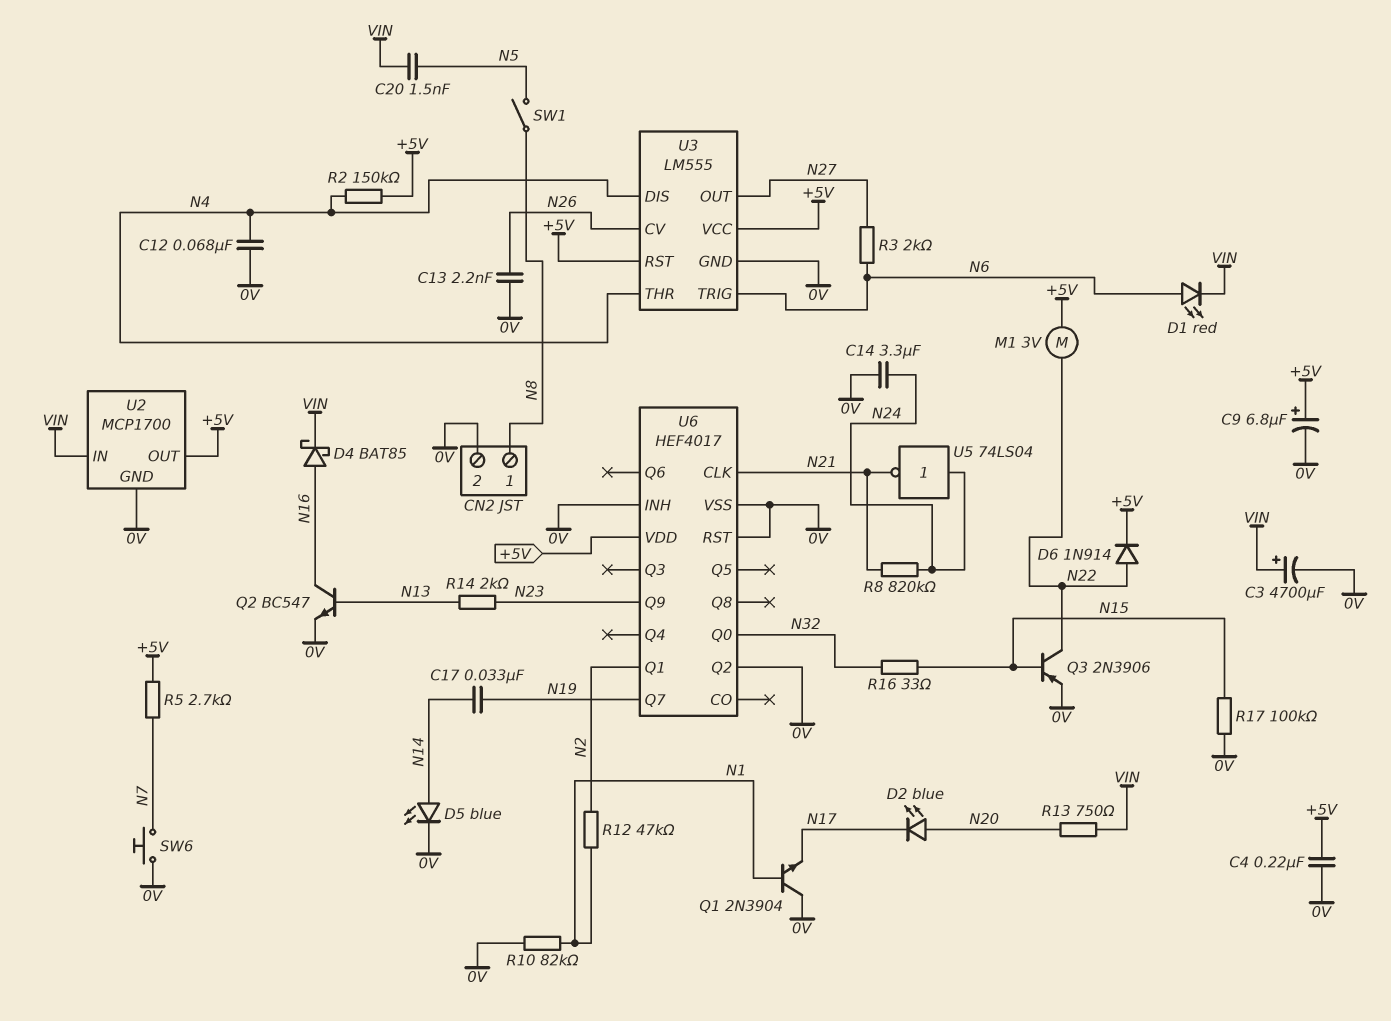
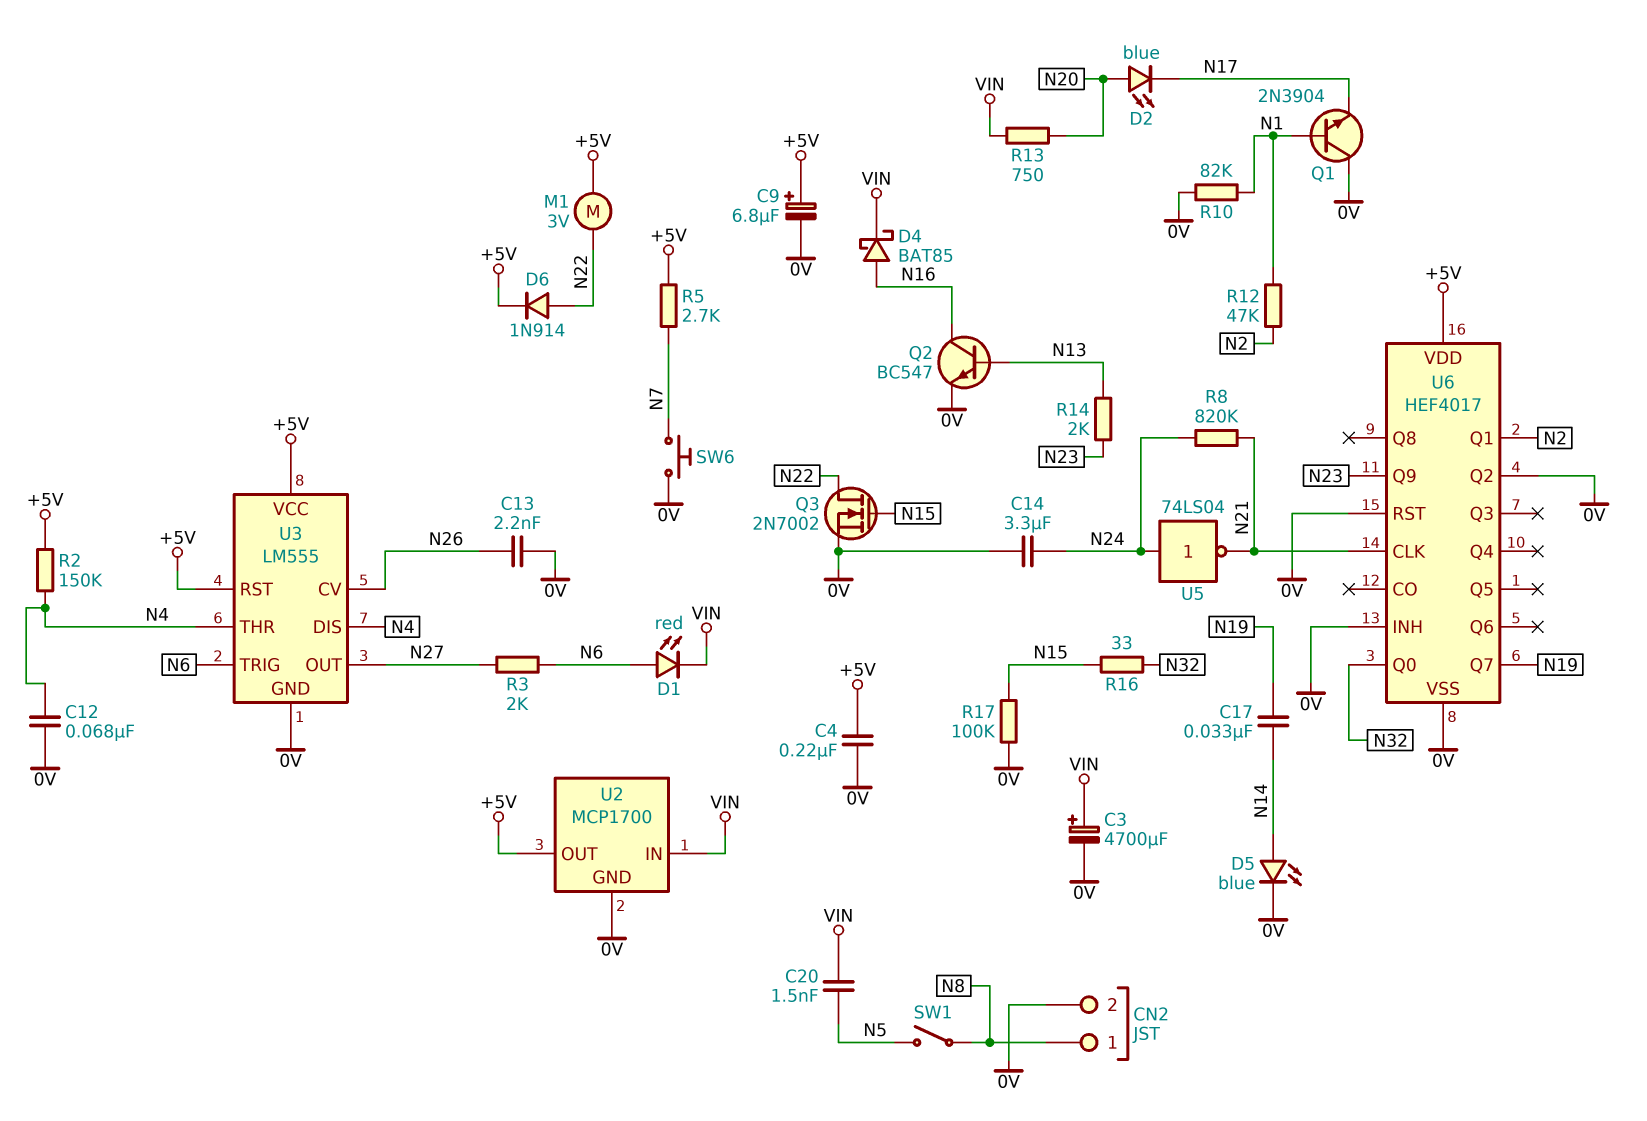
Q3: PNP 2N3906 (B N15, C N22, E 0V) -> NMOS 2N7002 (G N15, D N22, S 0V)

